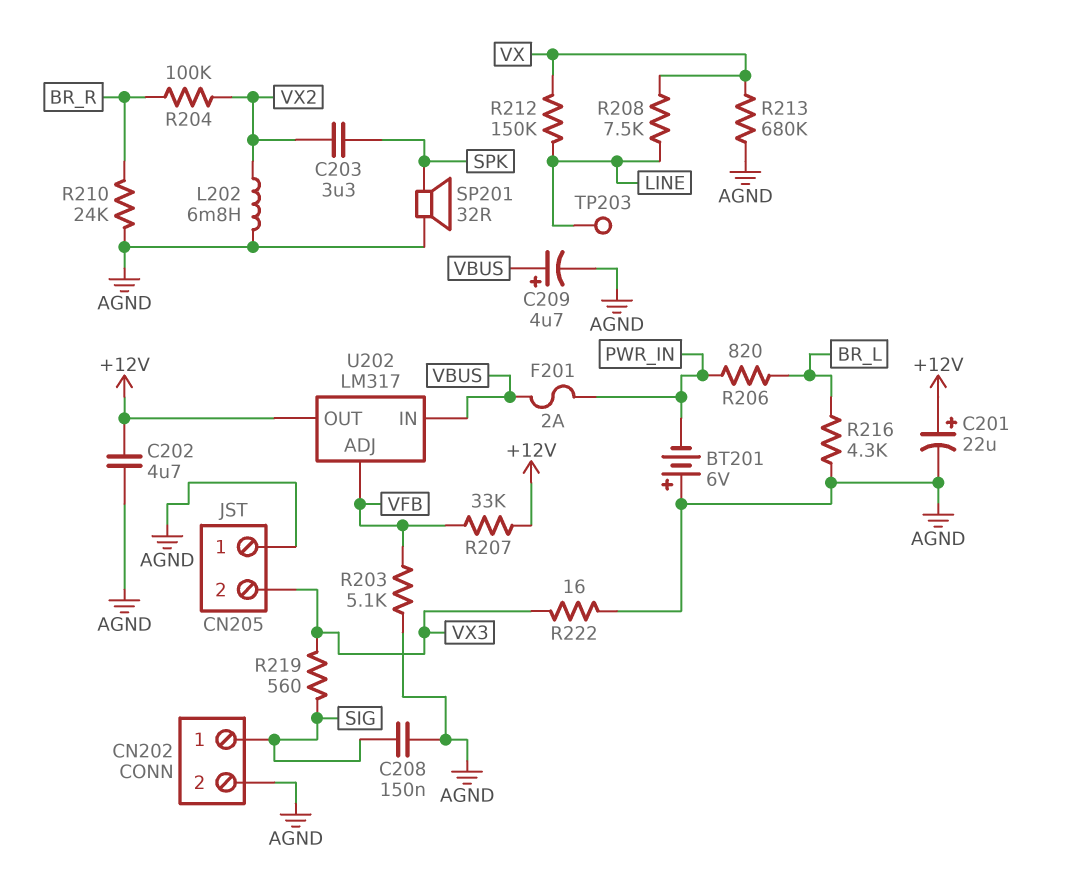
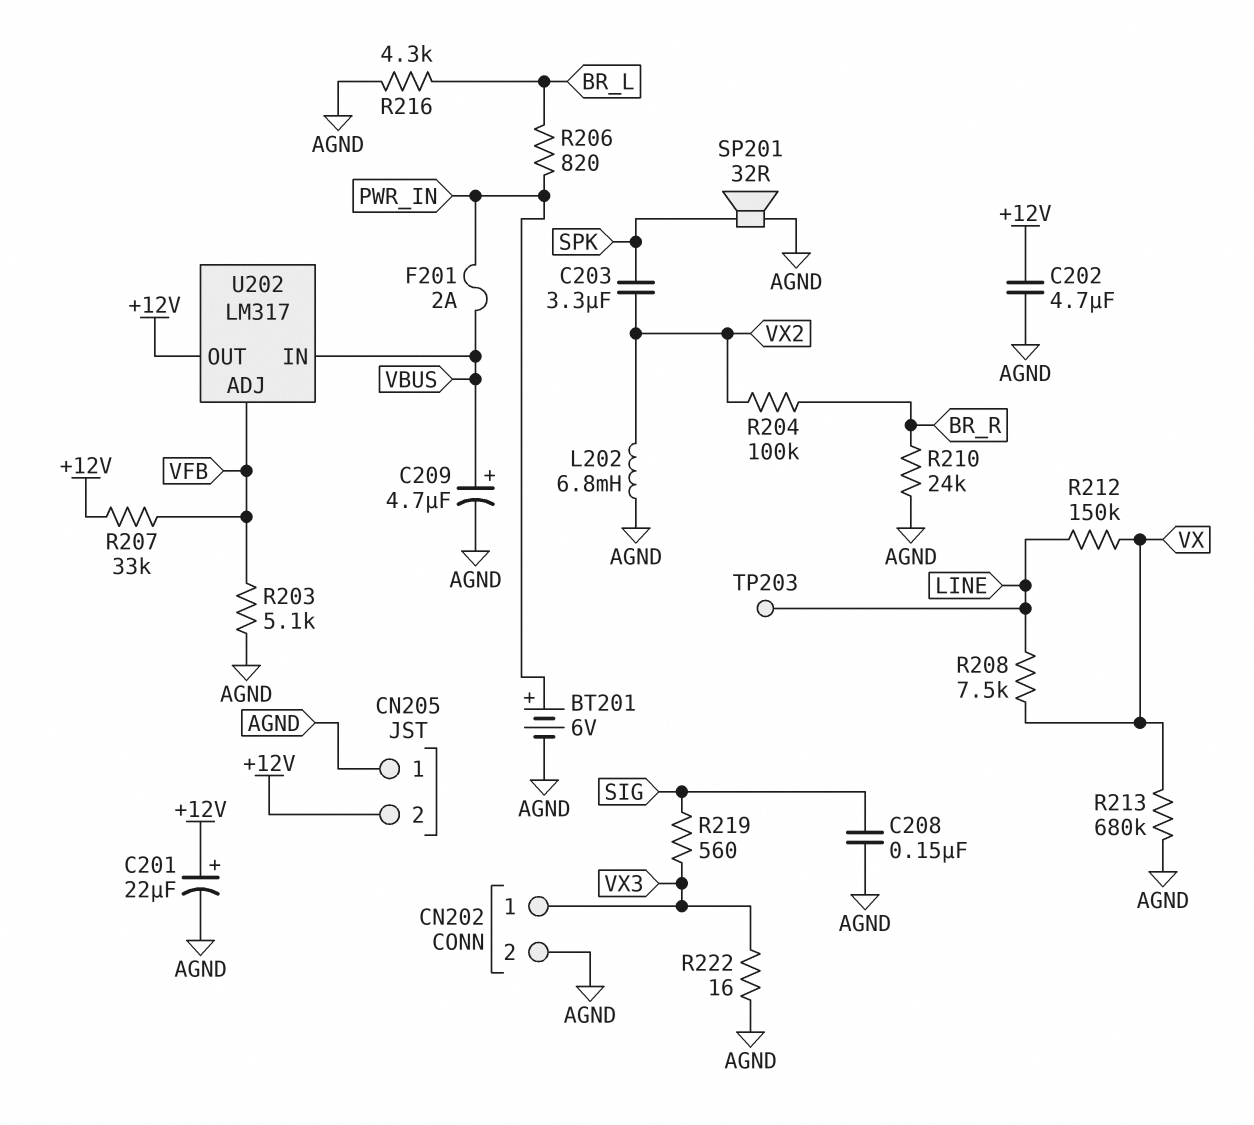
BT201: 6V (plus AGND, minus PWR_IN) -> 6V (plus PWR_IN, minus AGND)
CN202 pin 1: SIG -> VX3
CN205 pin 2: VX3 -> +12V

